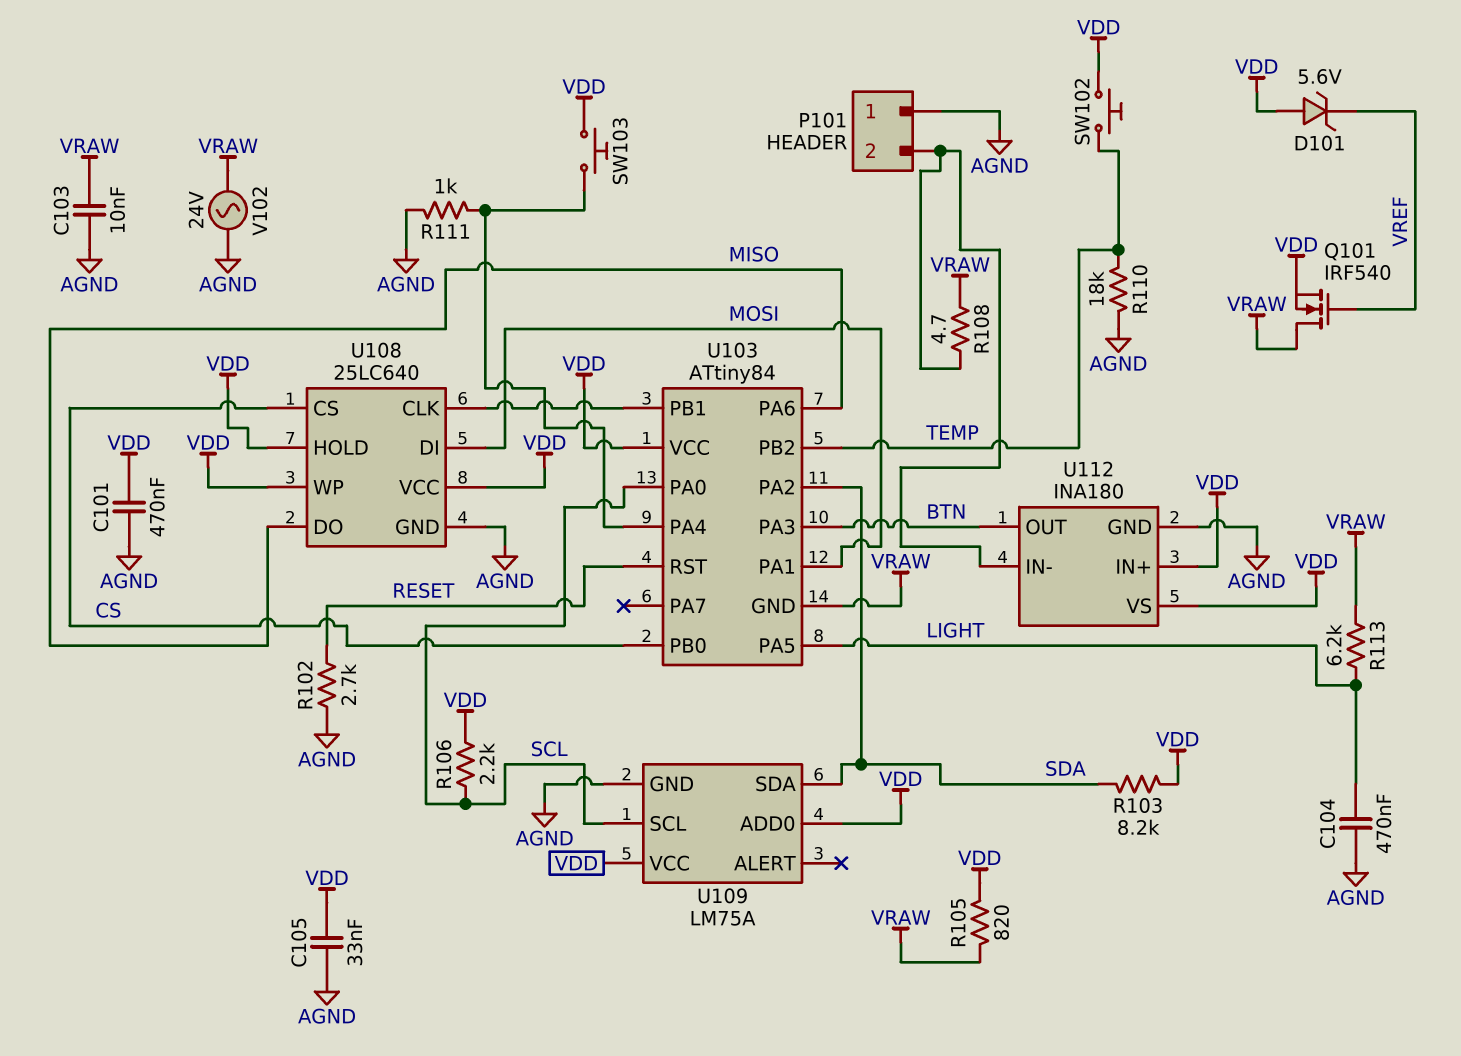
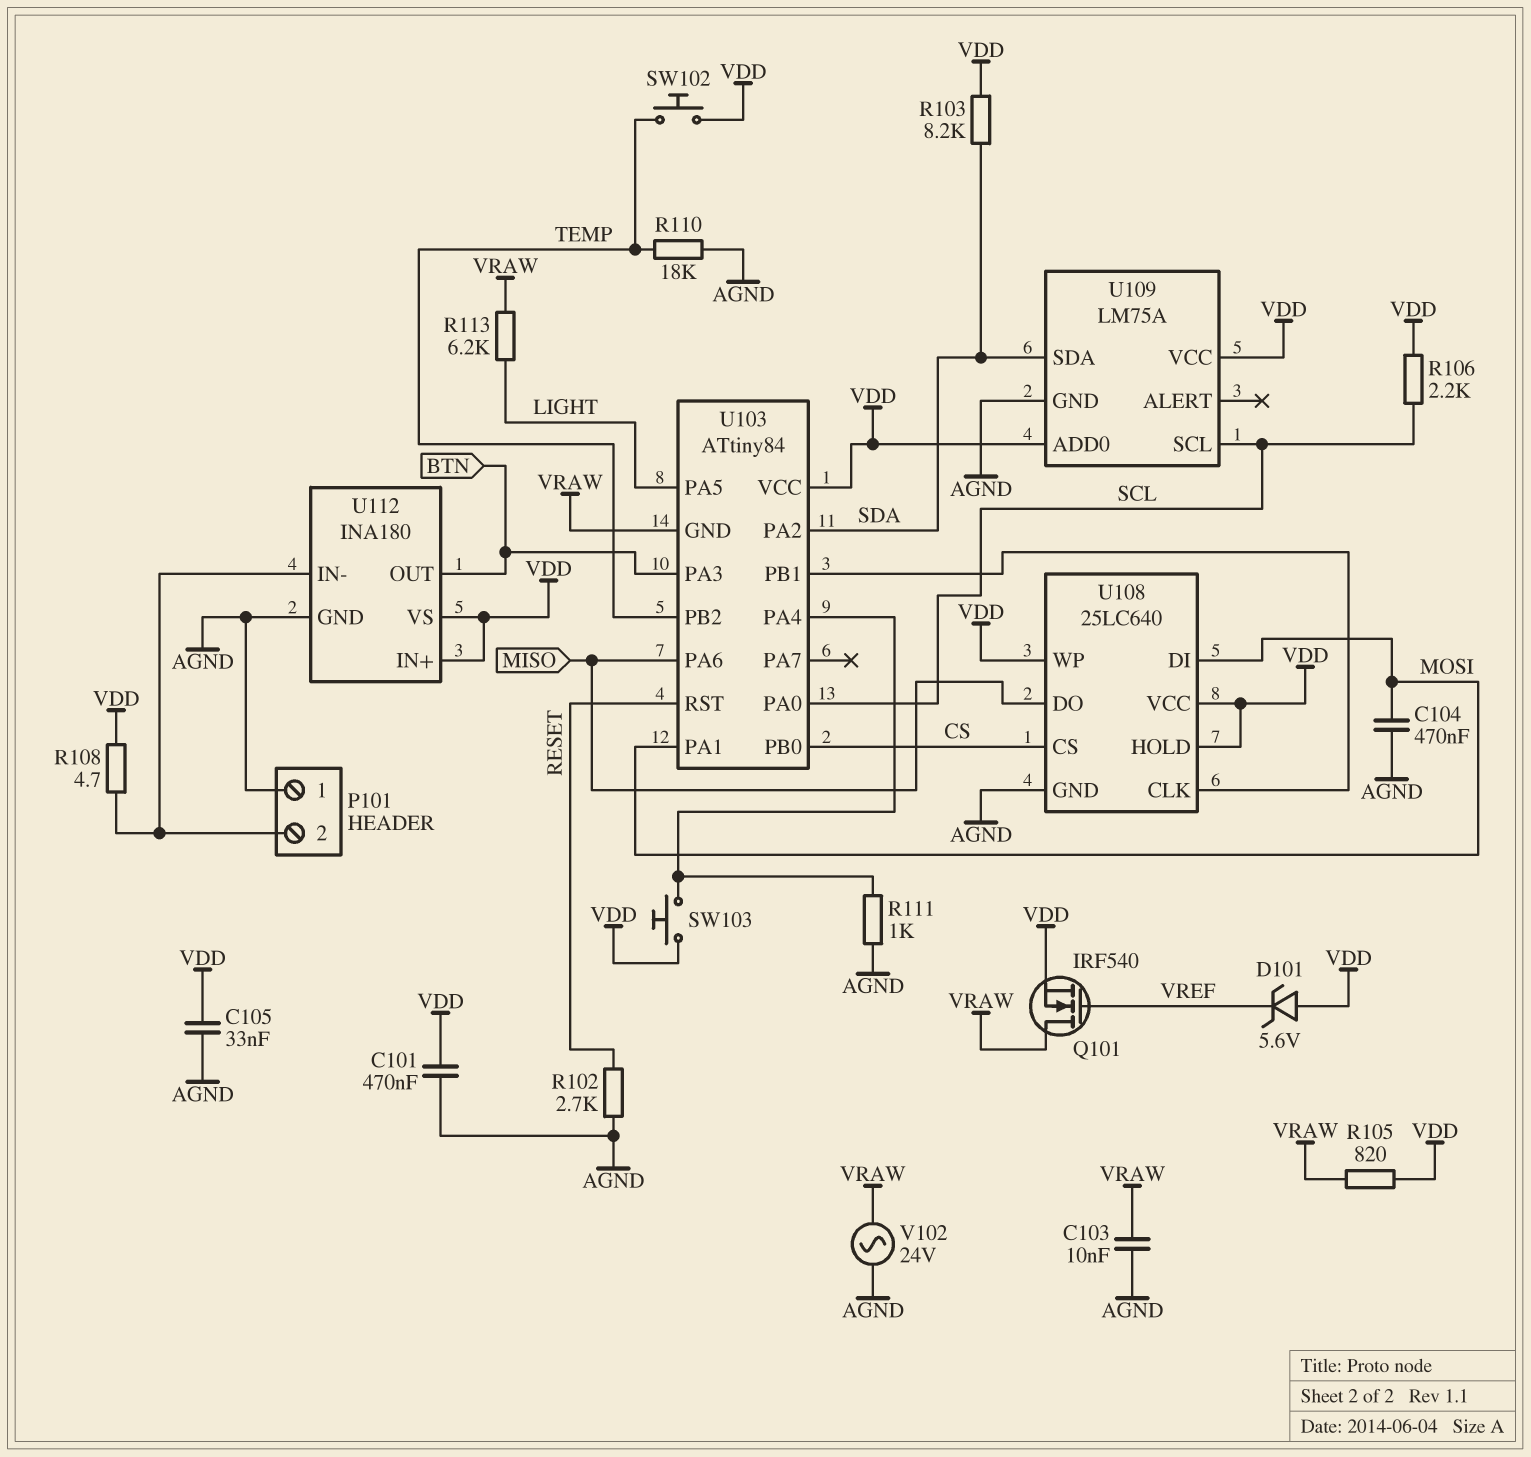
C104: 470nF (AGND, LIGHT) -> 470nF (AGND, MOSI)
R108: 4.7 (P101/2, VRAW) -> 4.7 (P101/2, VDD)

